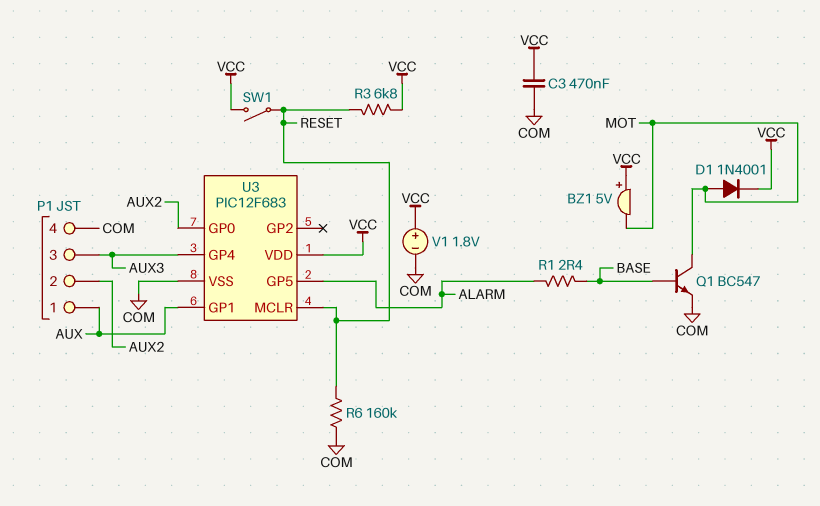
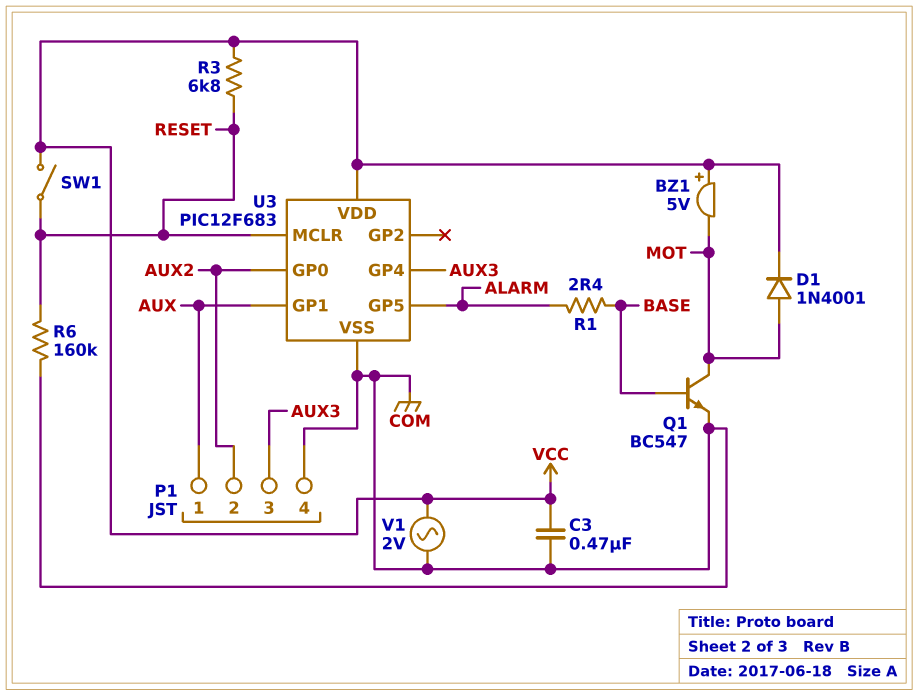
V1: 1.8V (plus VCC, minus COM) -> AC 2V (COM, VCC)

